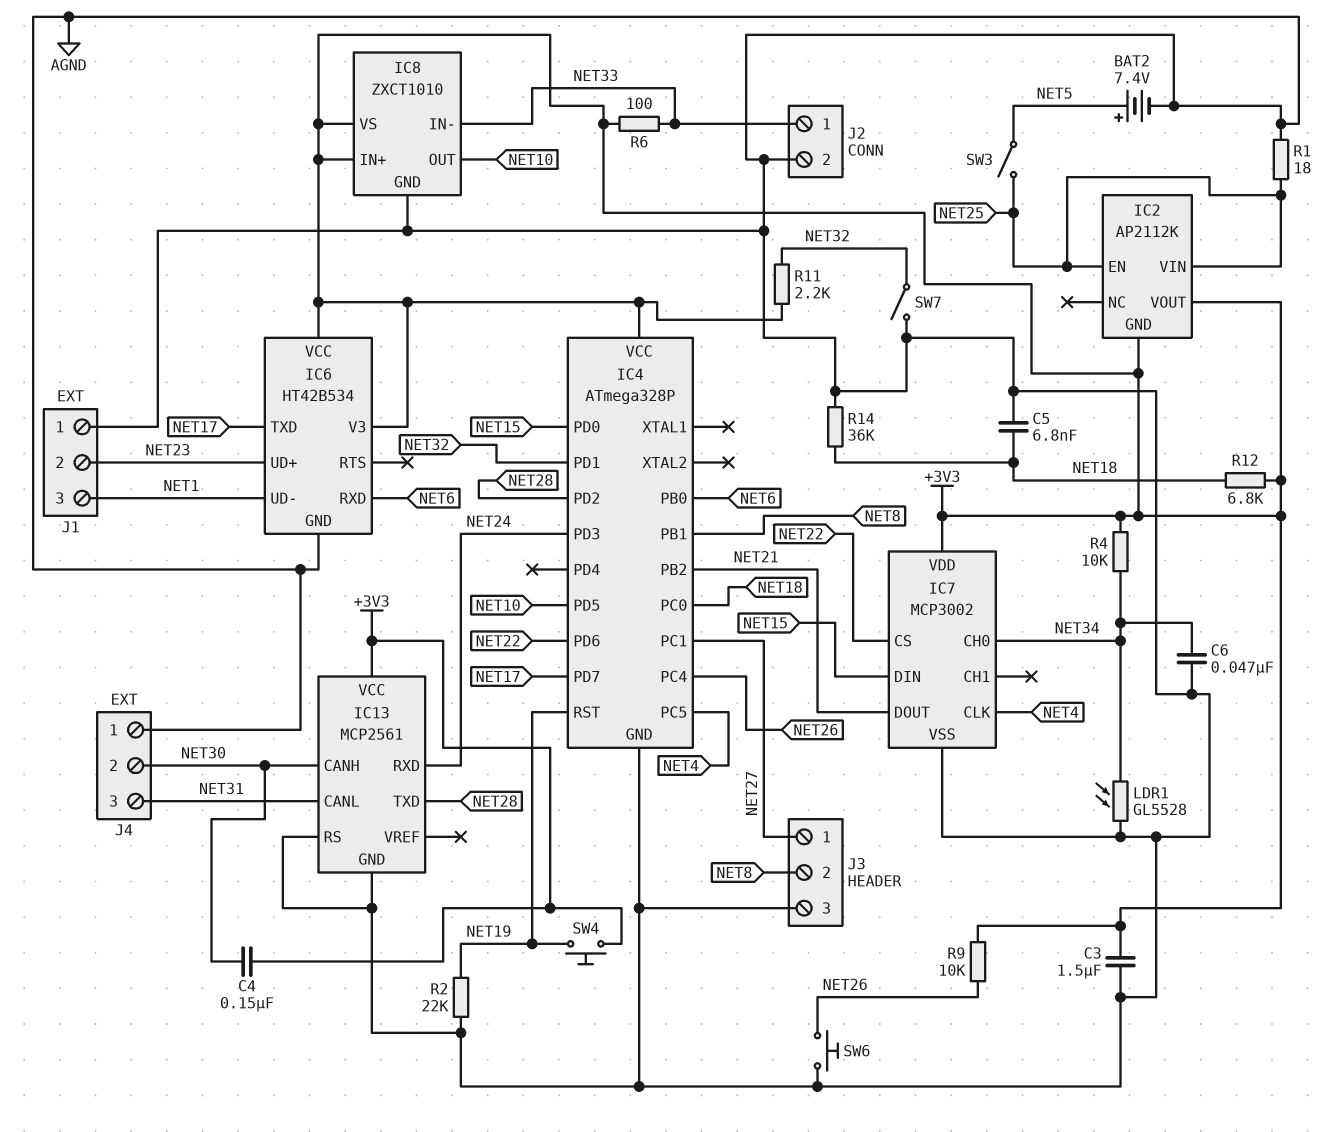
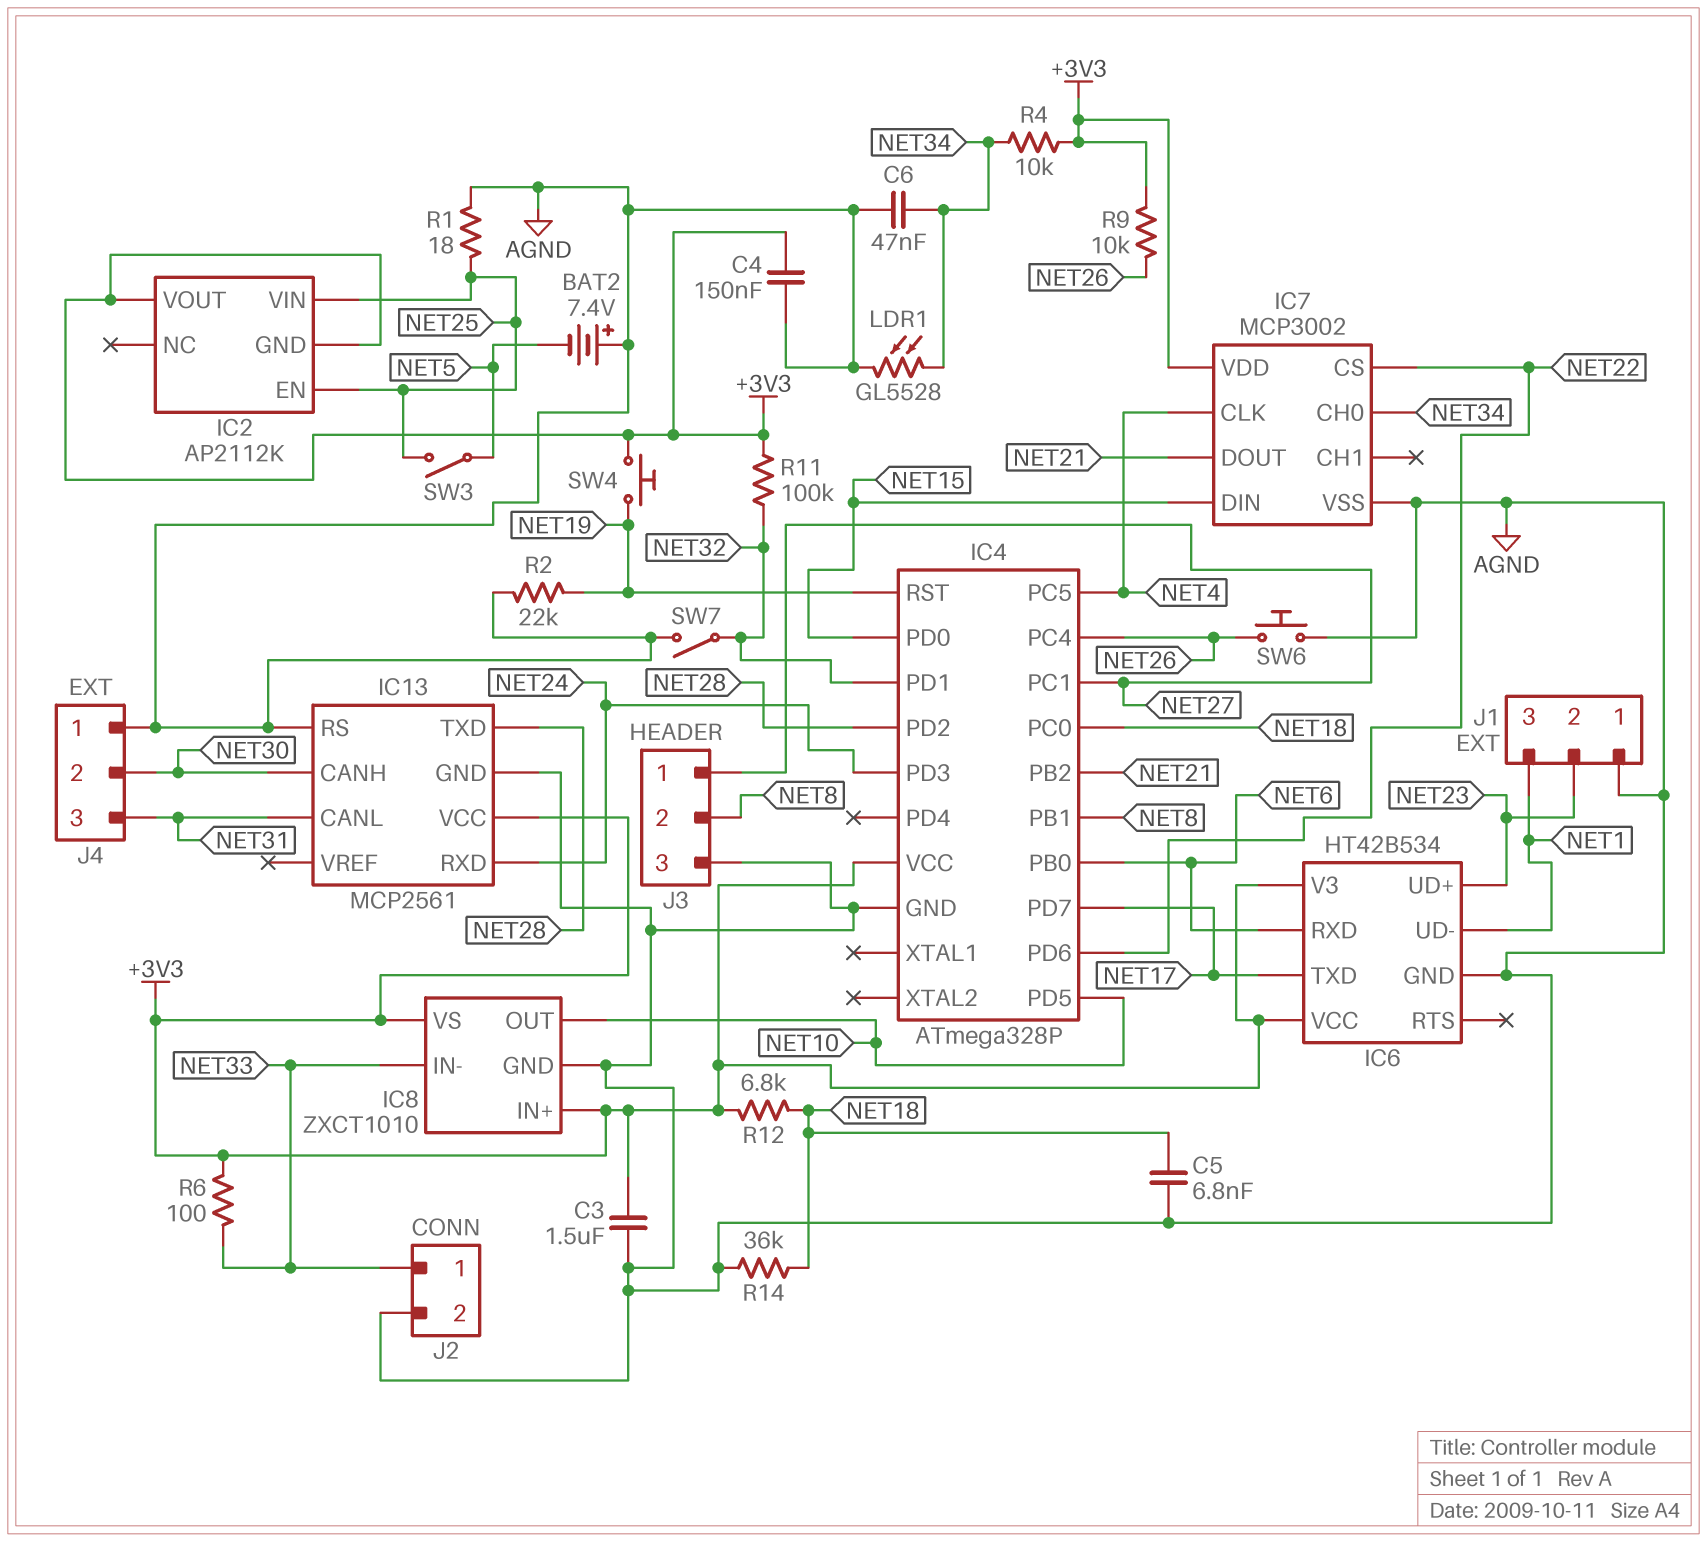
BAT2: 7.4V (plus NET5, minus AGND) -> 7.4V (plus AGND, minus NET5)
C4: 150nF (+3V3, NET30) -> 150nF (+3V3, AGND)
R11: 2.2k (+3V3, NET32) -> 100k (+3V3, NET32)

